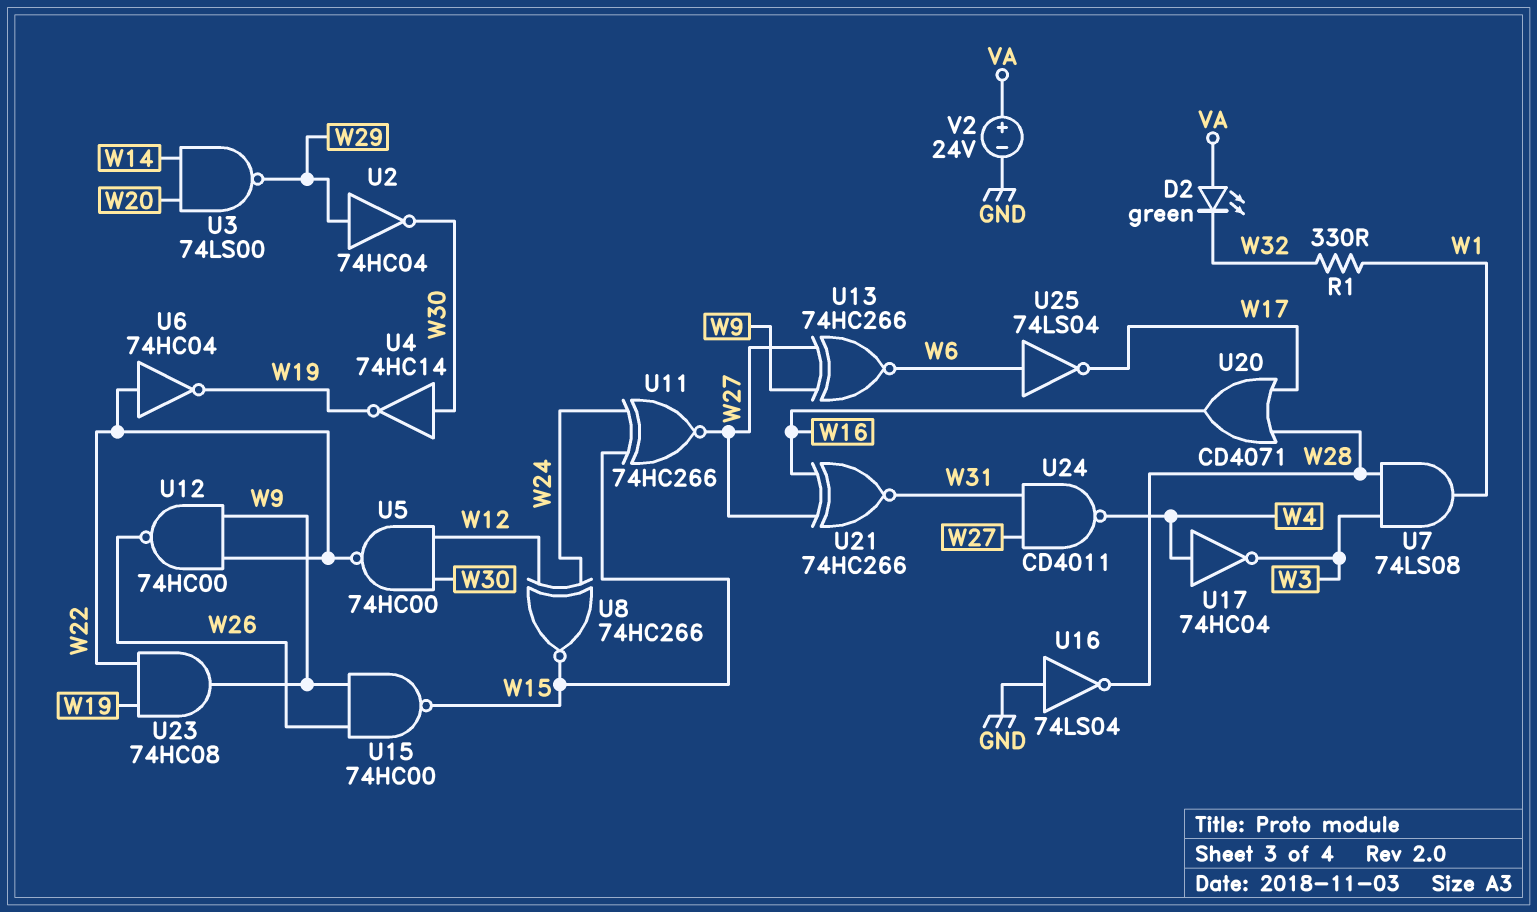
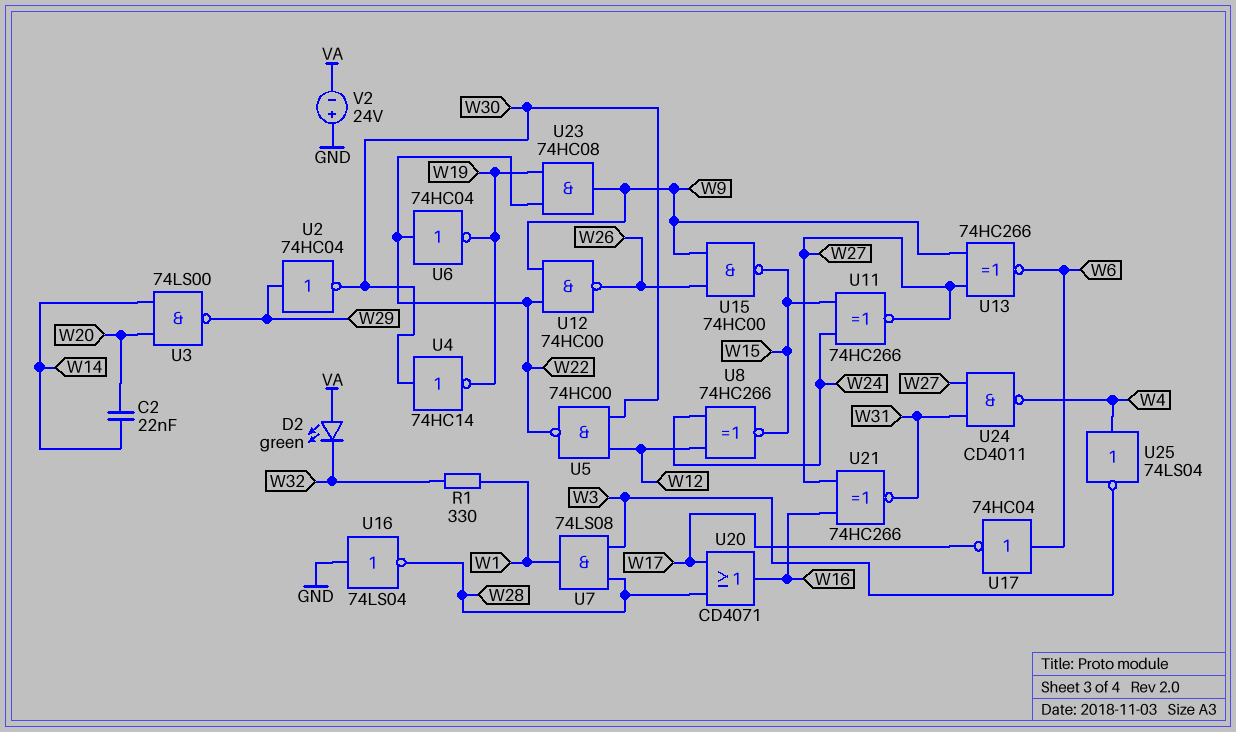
C2: none -> 22nF (W14, W20)
U17: NOT 74HC04 (in W4, out W3) -> NOT 74HC04 (in W6, out W17)
U25: NOT 74LS04 (in W6, out W17) -> NOT 74LS04 (in W4, out W3)
V2: 24V (plus VA, minus GND) -> 24V (plus GND, minus VA)

